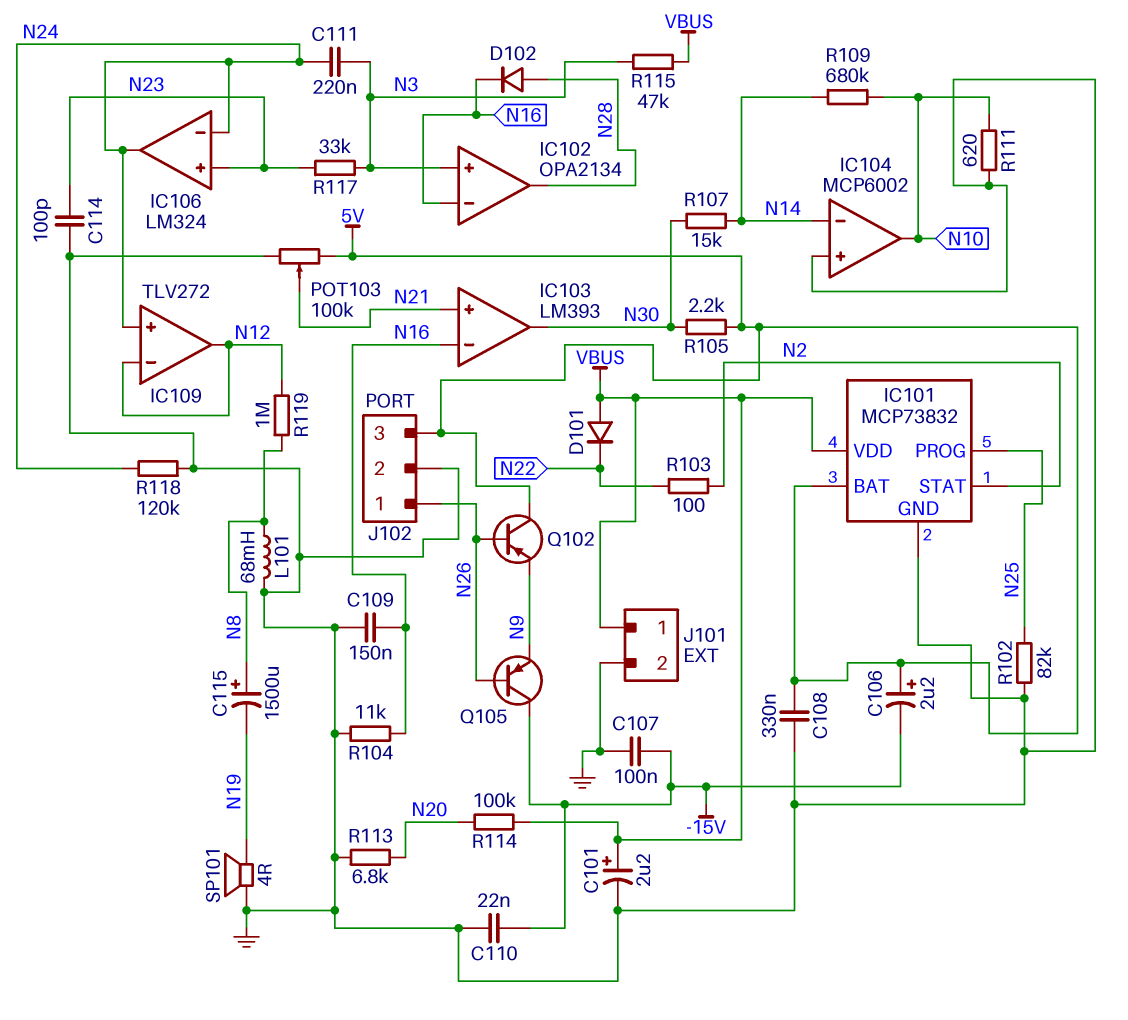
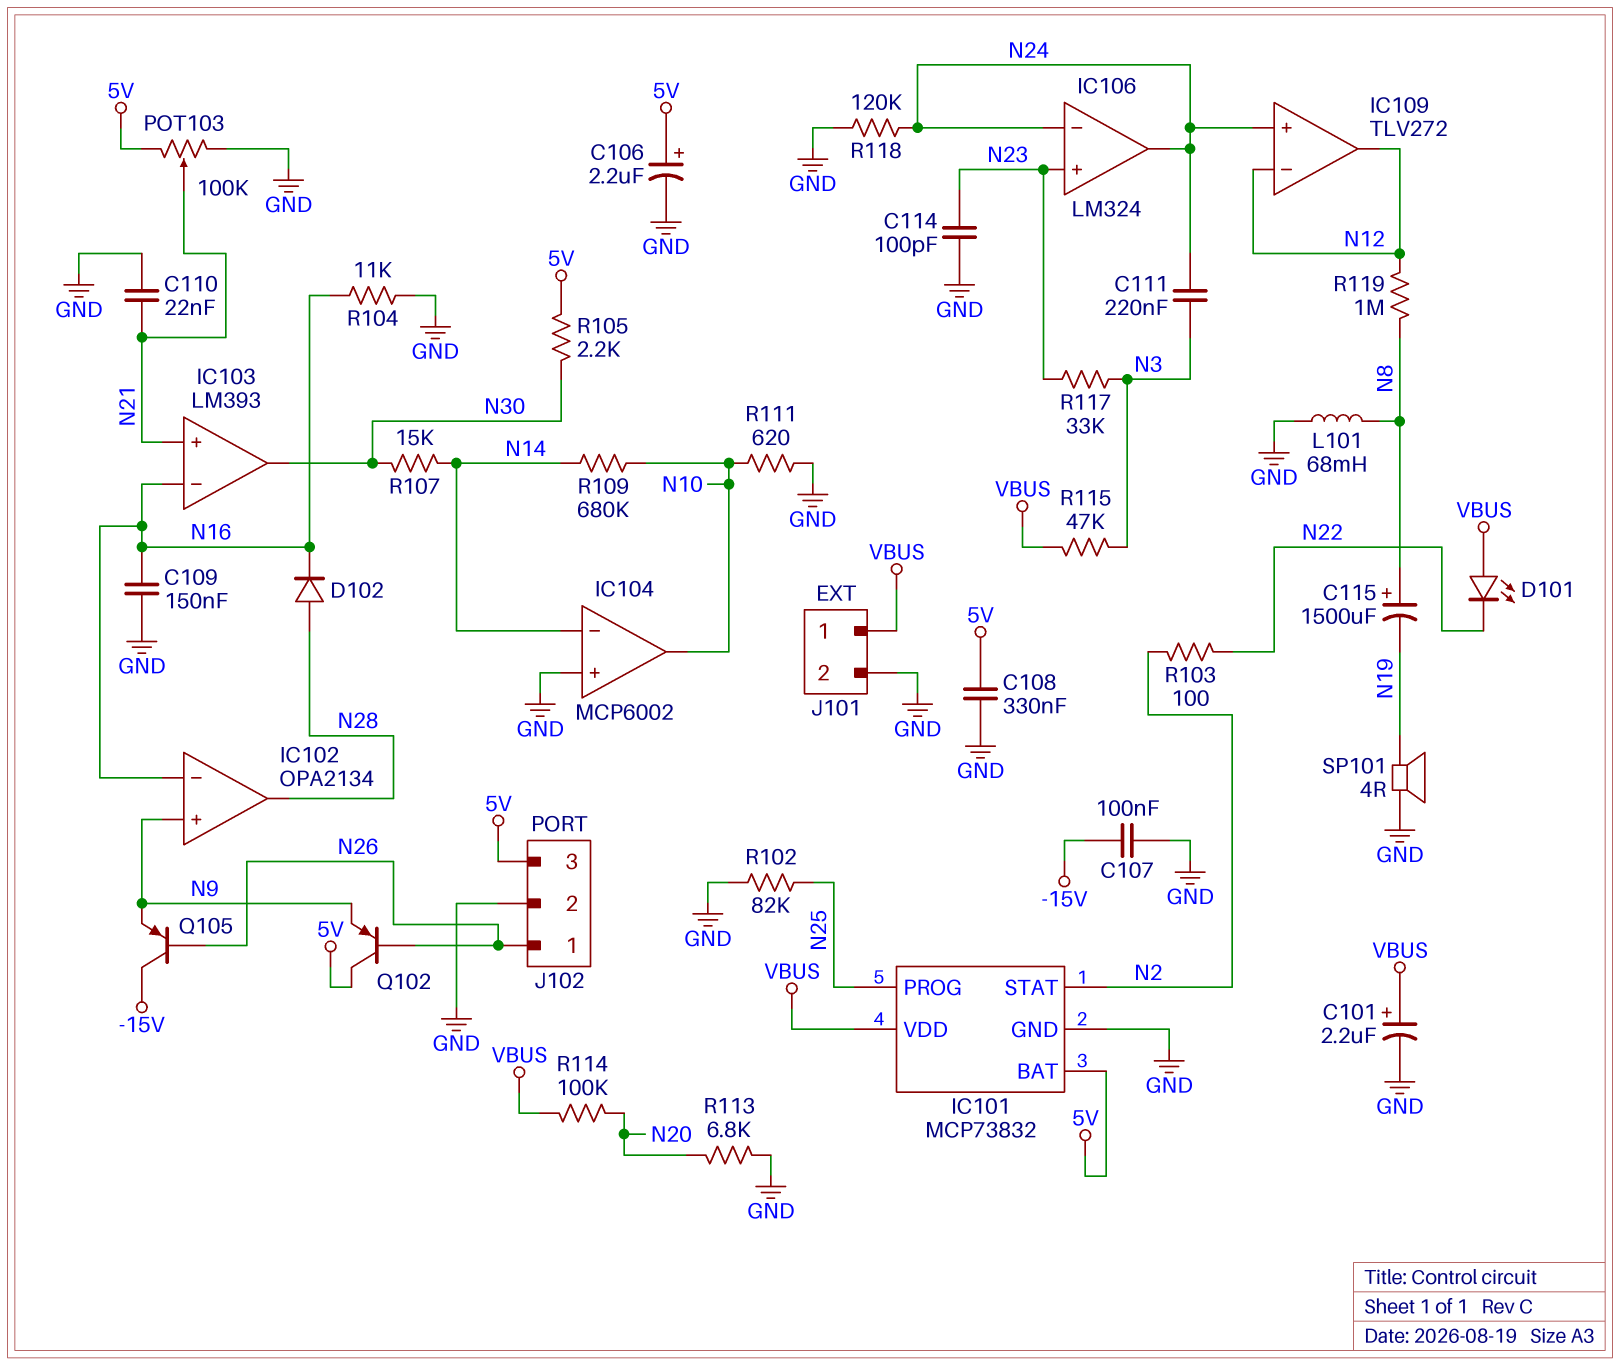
C106: 2.2uF (plus 5V, minus -15V) -> 2.2uF (plus 5V, minus GND)
C110: 22nF (-15V, GND) -> 22nF (GND, N21)
D101: diode (A VBUS, K N22) -> LED (A VBUS, K N22)
IC102 pin in+: N3 -> N9

